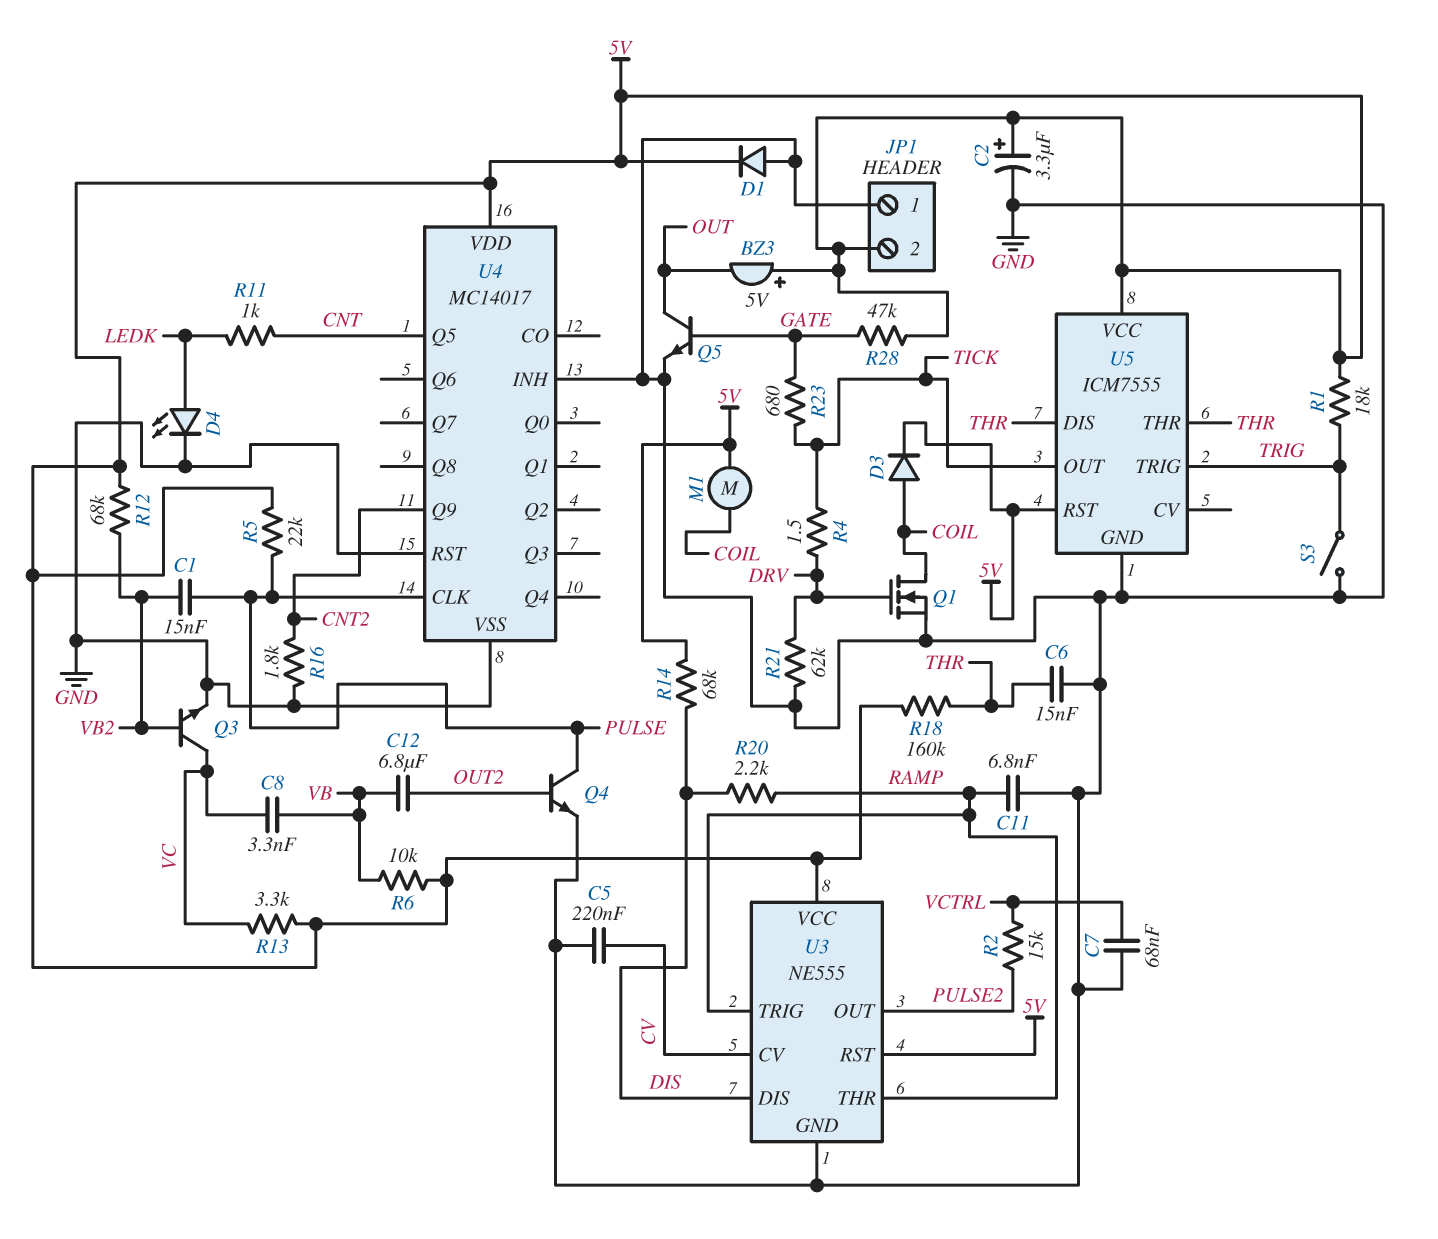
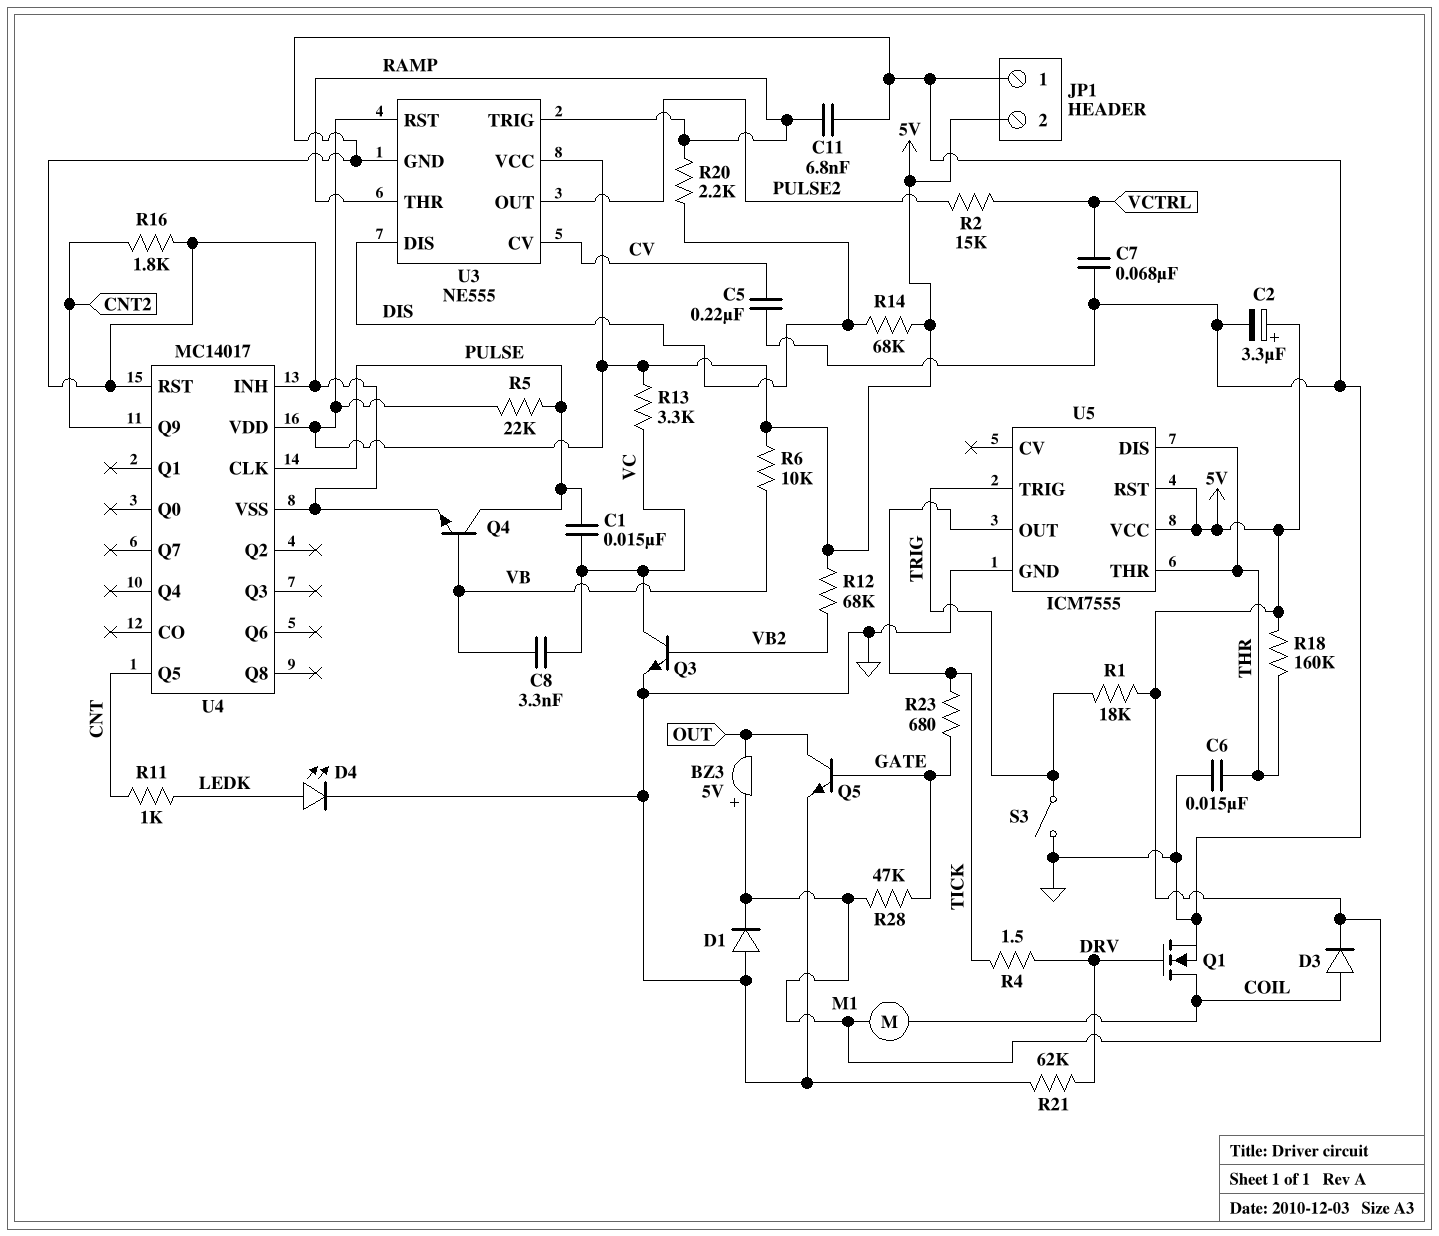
C1: 15nF (PULSE, VB2) -> 15nF (PULSE, VC)
C12: 6.8uF (OUT2, VB) -> none
Q4: NPN (B OUT2, C PULSE, E GND) -> NPN (B VB, C PULSE, E GND)

